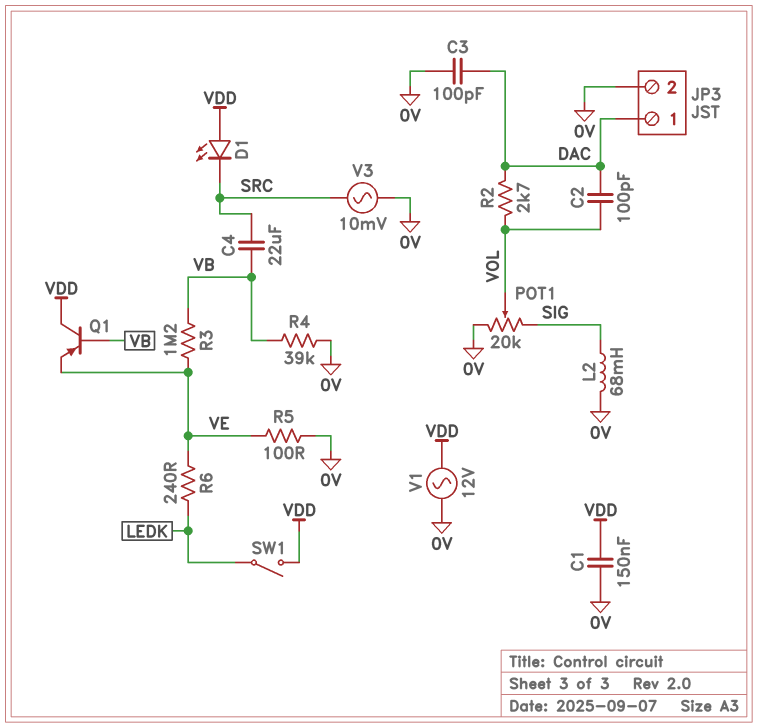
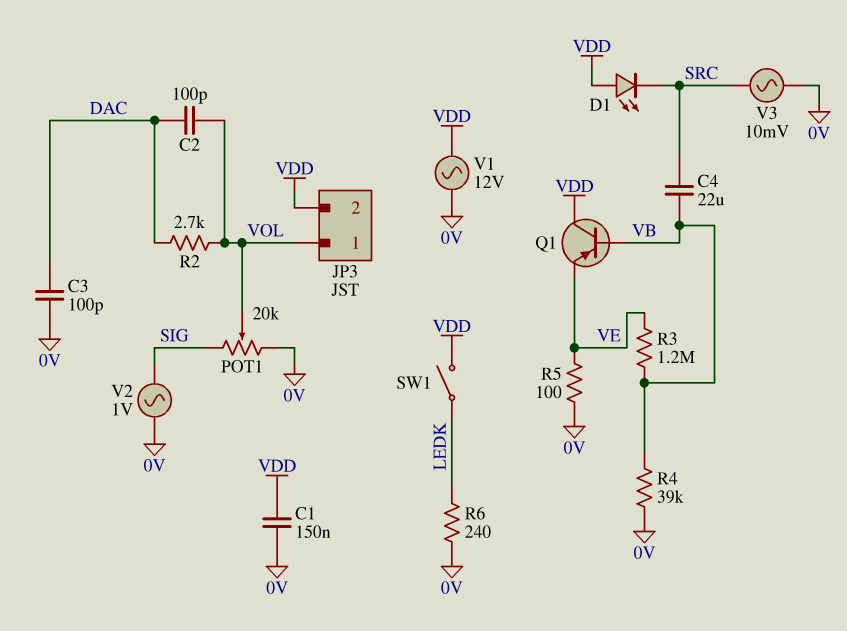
JP3 pin 1: DAC -> VOL
JP3 pin 2: 0V -> VDD
L2: 68mH (0V, SIG) -> none
R6: 240 (LEDK, VE) -> 240 (0V, LEDK)
V2: none -> AC 1V (0V, SIG)

